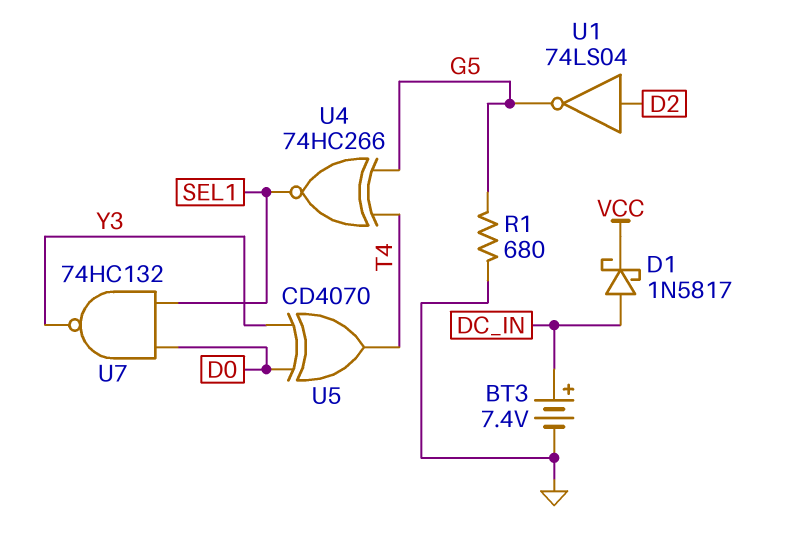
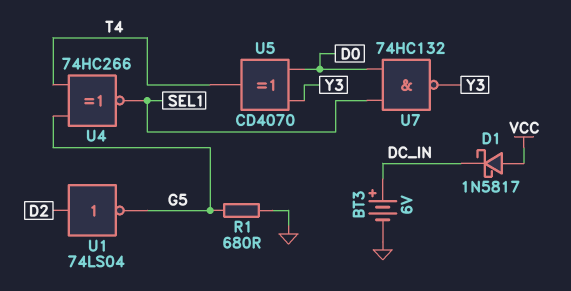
BT3: 7.4V (plus DC_IN, minus GND) -> 6V (plus DC_IN, minus GND)
D1: schottky 1N5817 (A DC_IN, K VCC) -> schottky 1N5817 (A VCC, K DC_IN)

